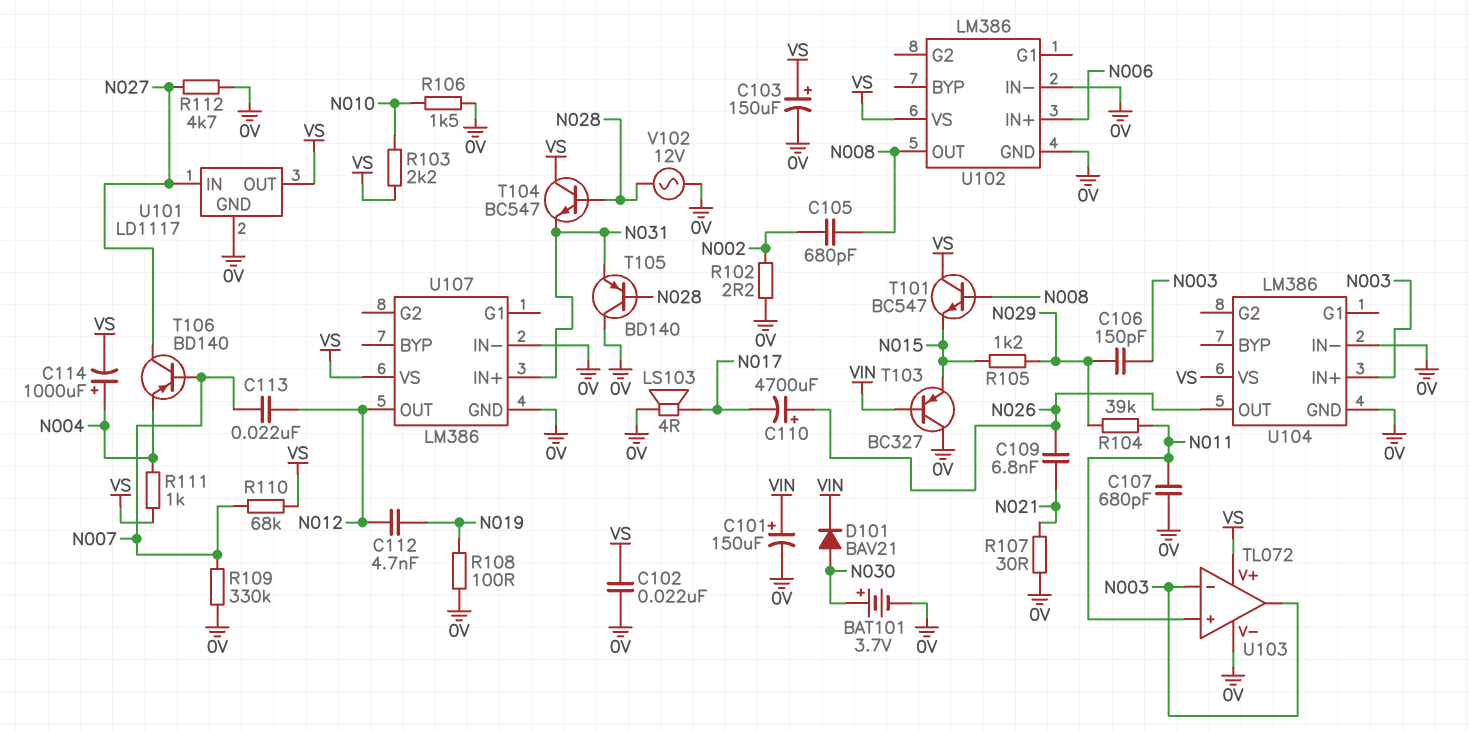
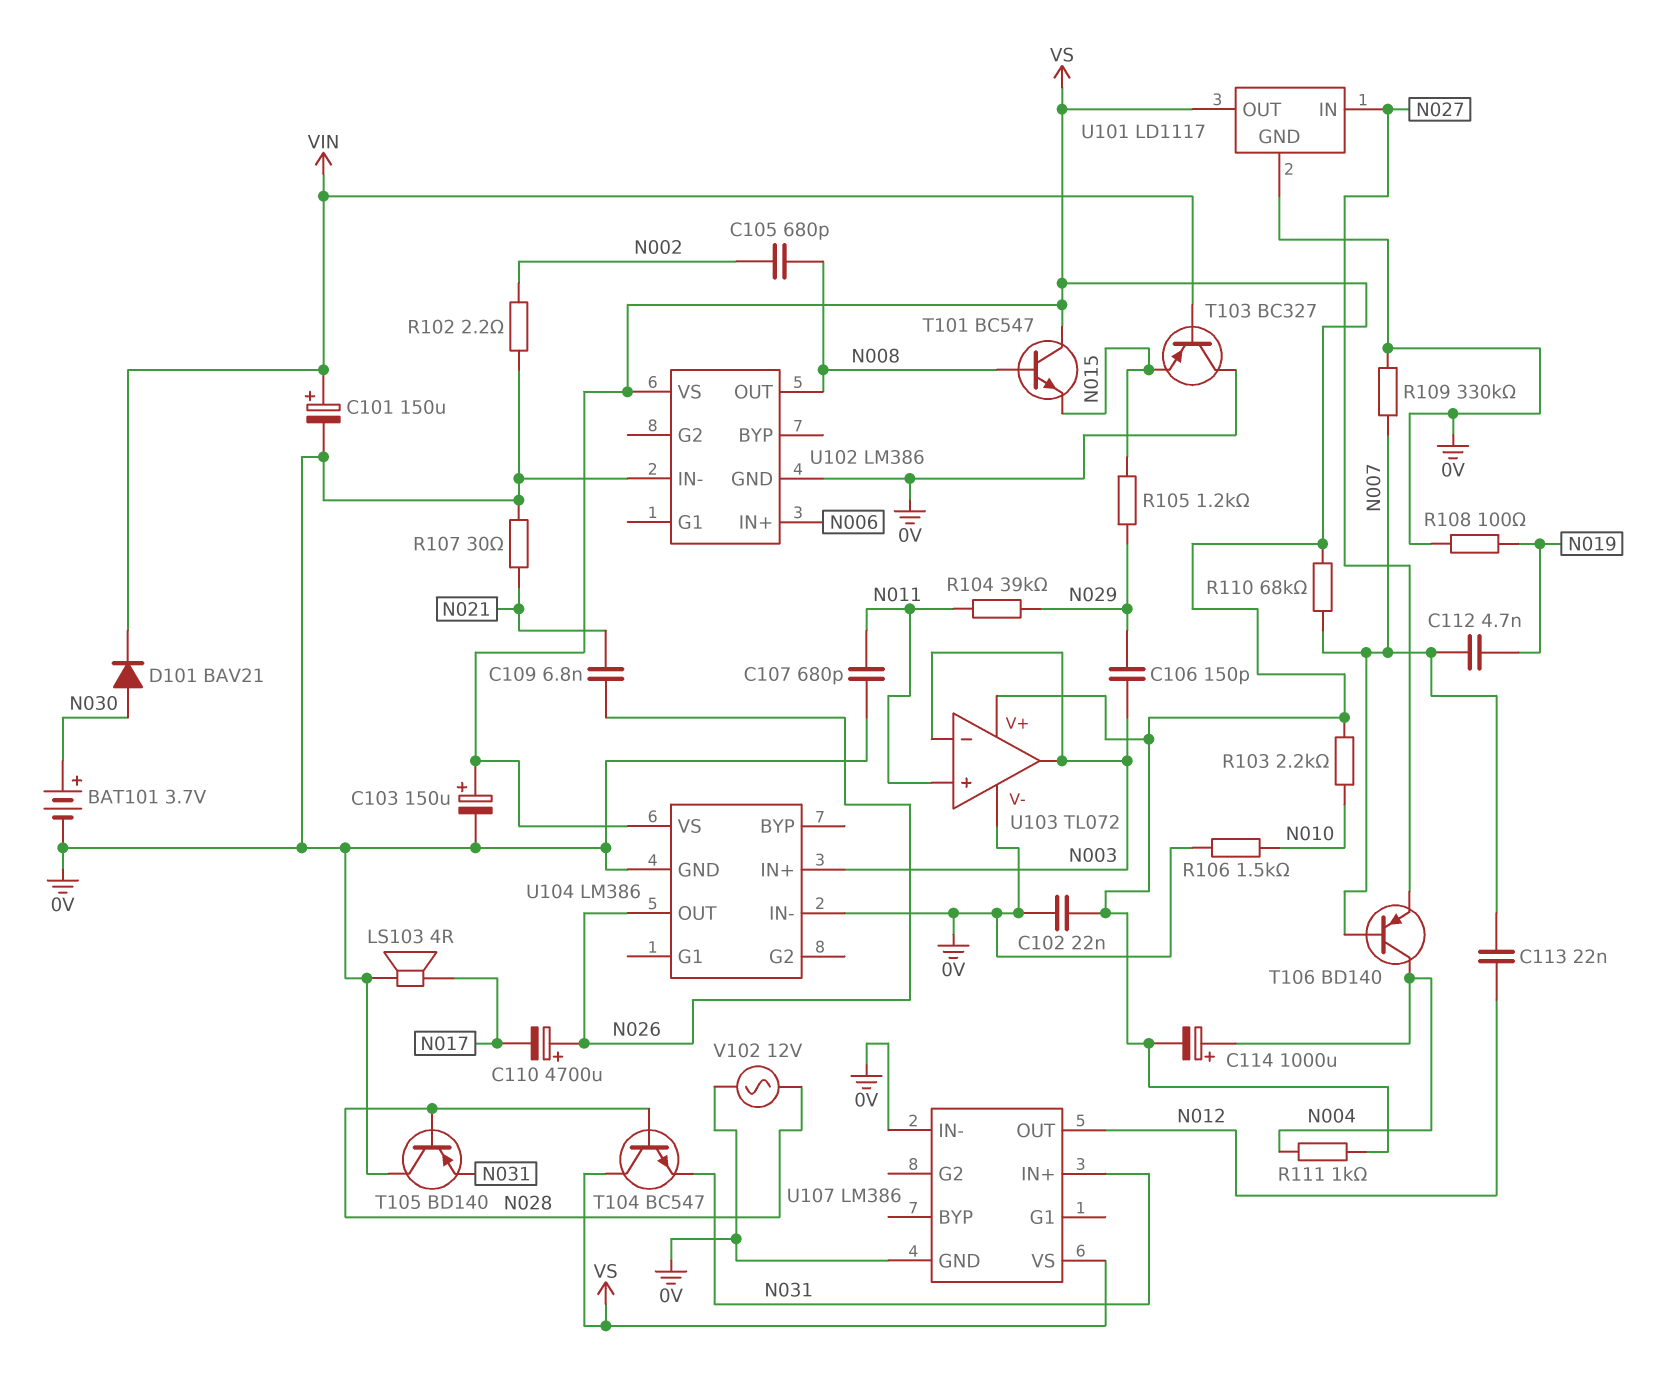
C112: 4.7nF (N012, N019) -> 4.7nF (N007, N019)
R112: 4.7k (0V, N027) -> none
T106: PNP BD140 (B N007, C N027, E N004) -> PNP BD140 (B N007, C N004, E N027)

